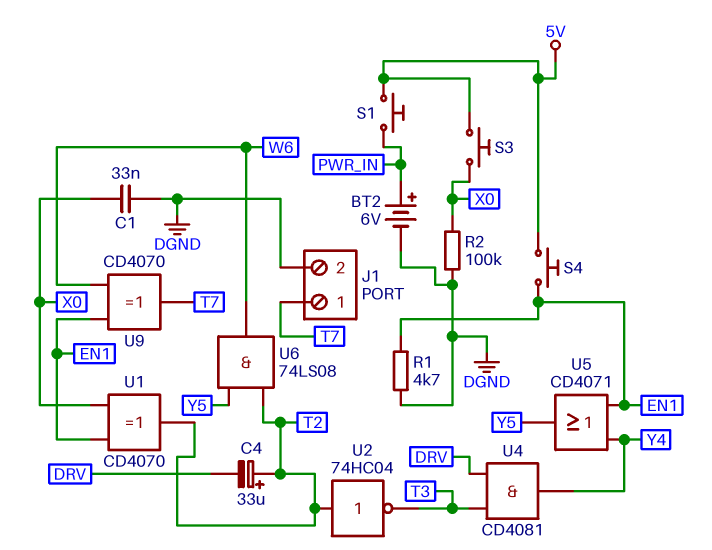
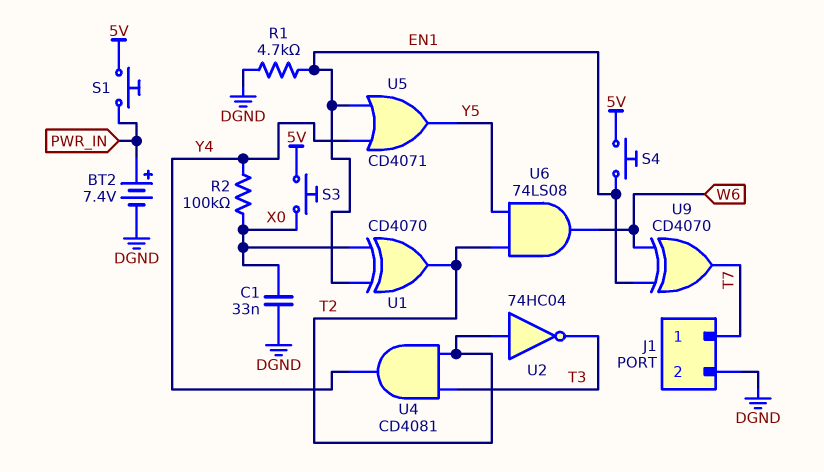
BT2: 6V (plus PWR_IN, minus DGND) -> 7.4V (plus PWR_IN, minus DGND)
C4: 33uF (plus T2, minus DRV) -> none
R2: 100k (DGND, X0) -> 100k (X0, Y4)
U4: AND CD4081 (in DRV, in T3, out Y4) -> AND CD4081 (in T2, in T3, out Y4)

